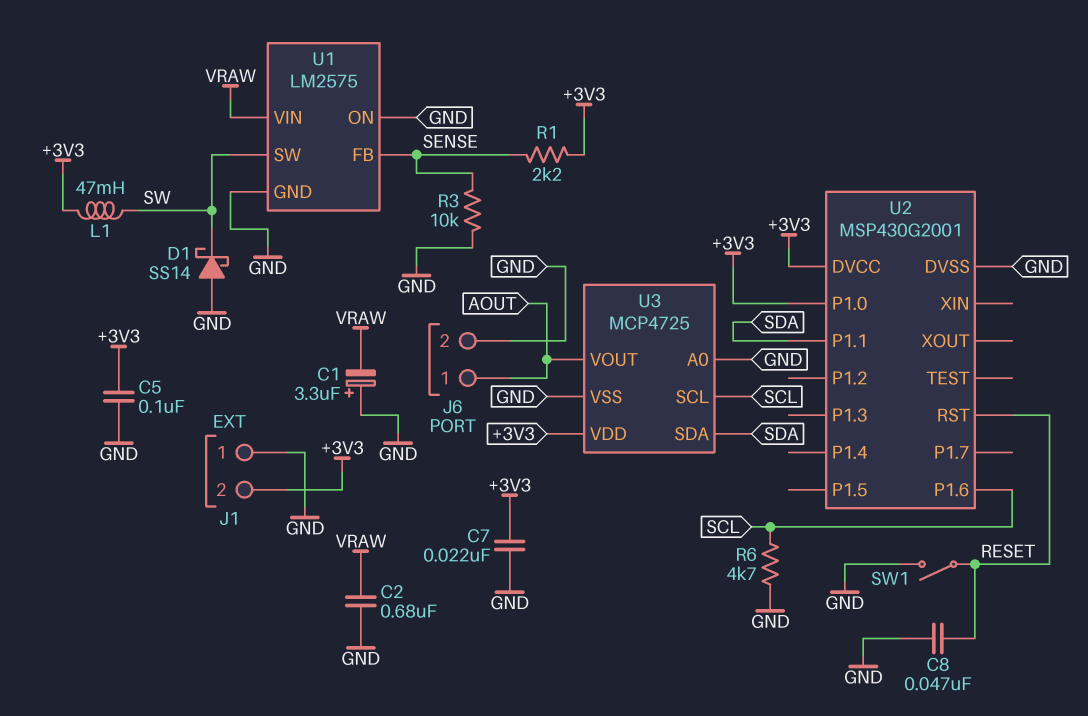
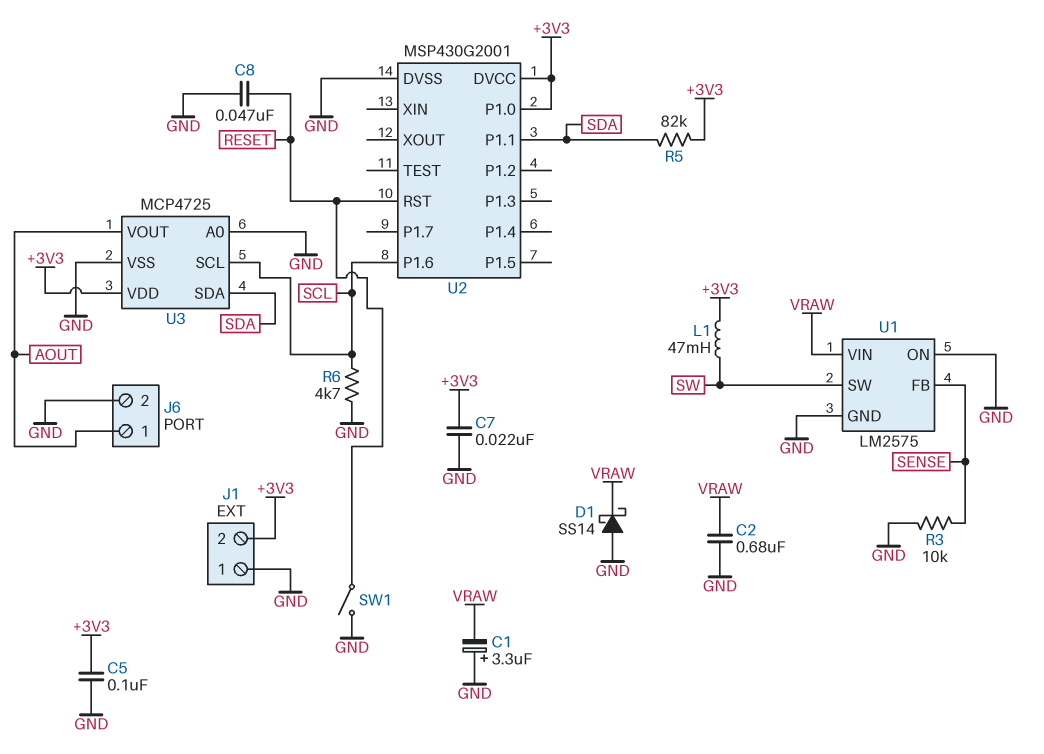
D1: schottky SS14 (A GND, K SW) -> schottky SS14 (A GND, K VRAW)
R1: 2.2k (+3V3, SENSE) -> none
R5: none -> 82k (+3V3, SDA)

